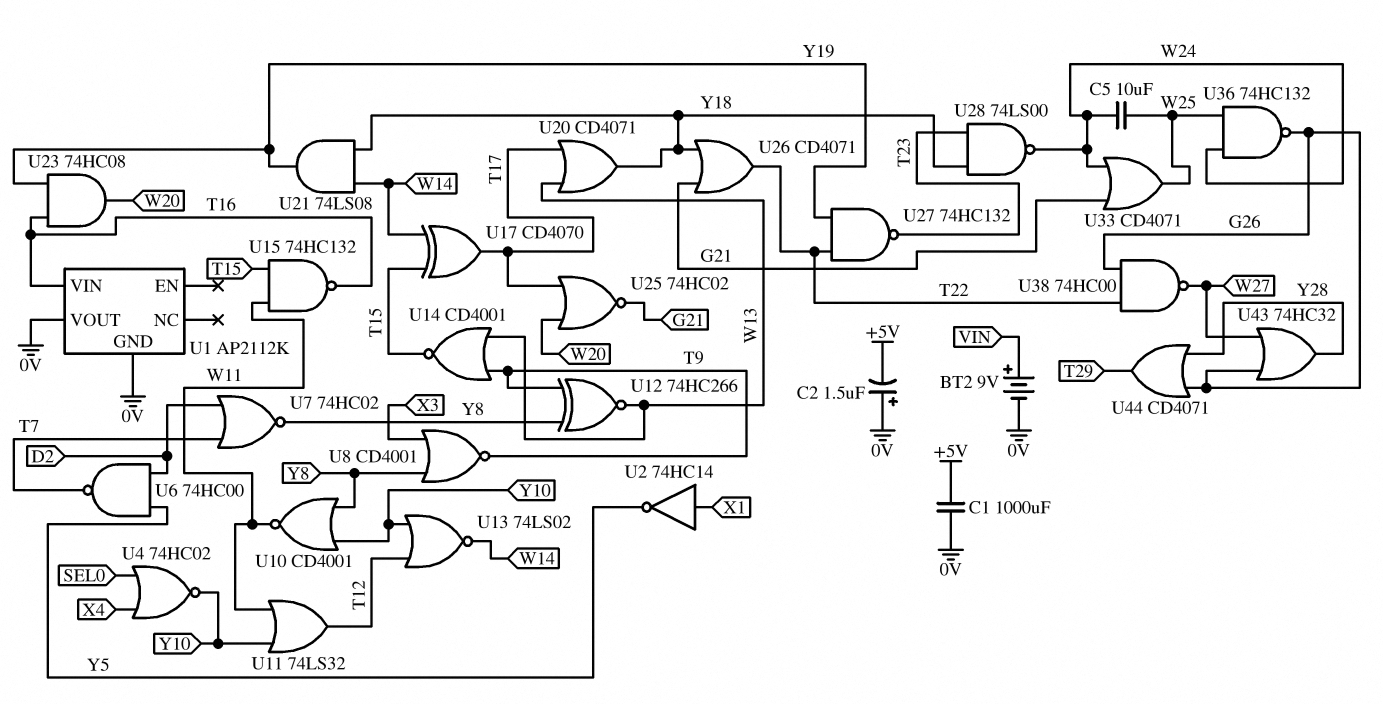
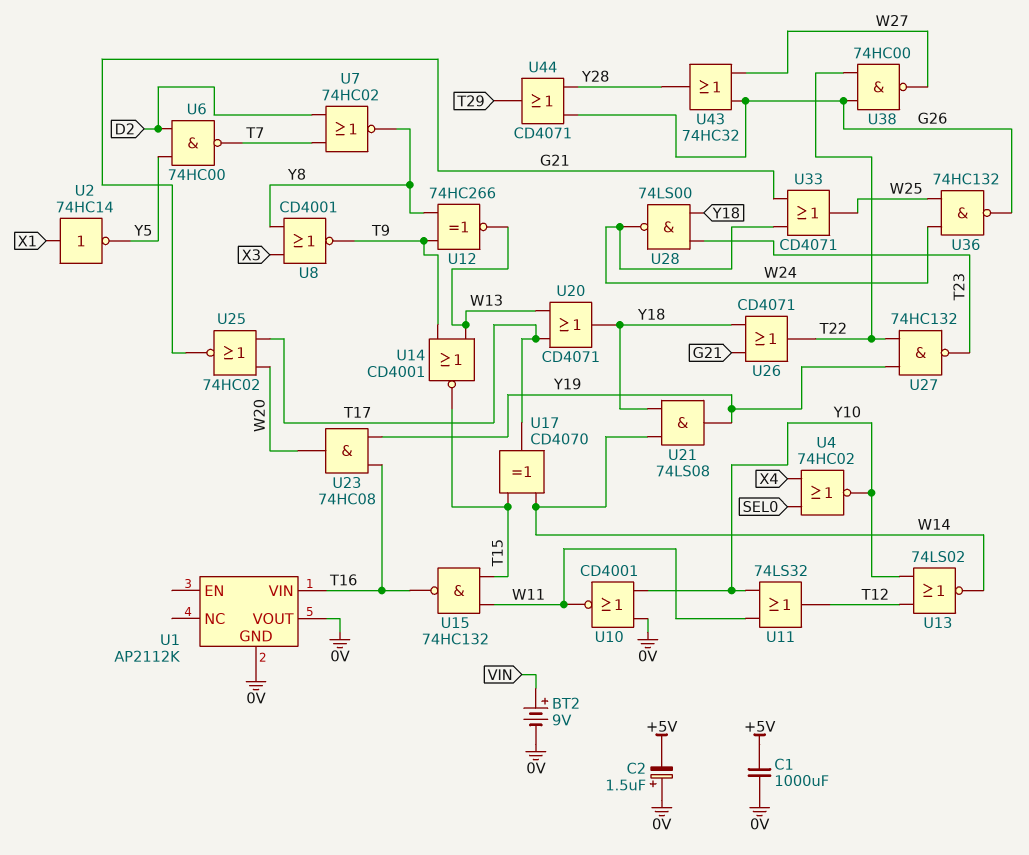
C5: 10uF (W24, W25) -> none
U10: NOR CD4001 (in Y8, in Y10, out W11) -> NOR CD4001 (in 0V, in Y10, out W11)

